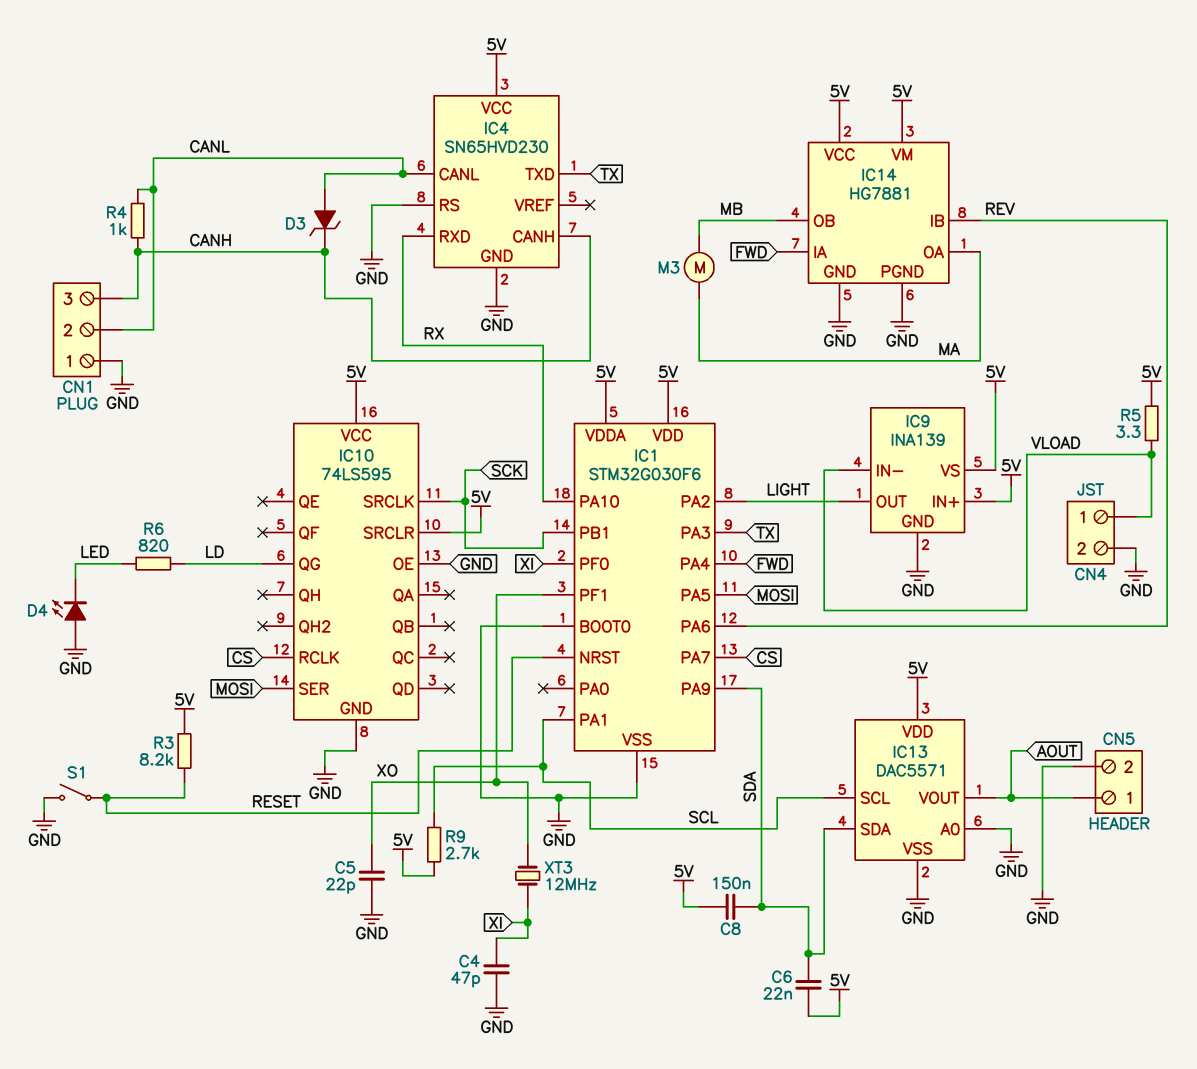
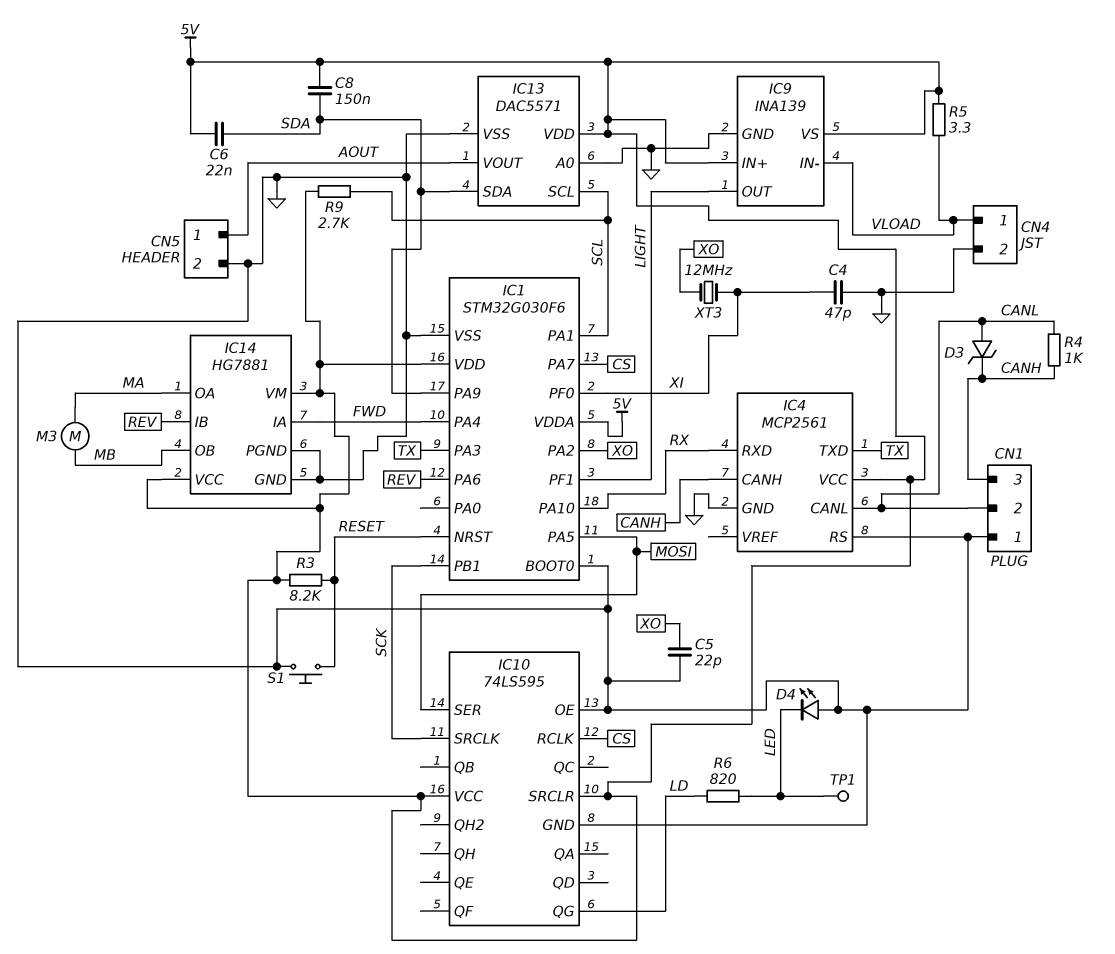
IC1 pin PA2: LIGHT -> XO
IC1 pin PF1: XO -> LIGHT
IC4: SN65HVD230 -> MCP2561
S1: switch (GND, RESET) -> button (GND, RESET)
TP1: none -> test point (LED)

